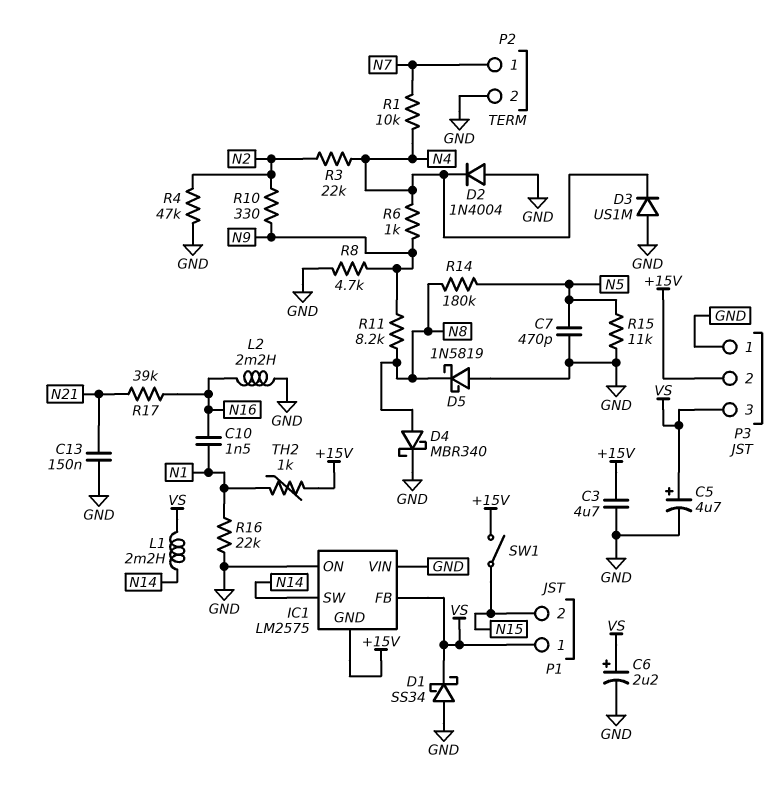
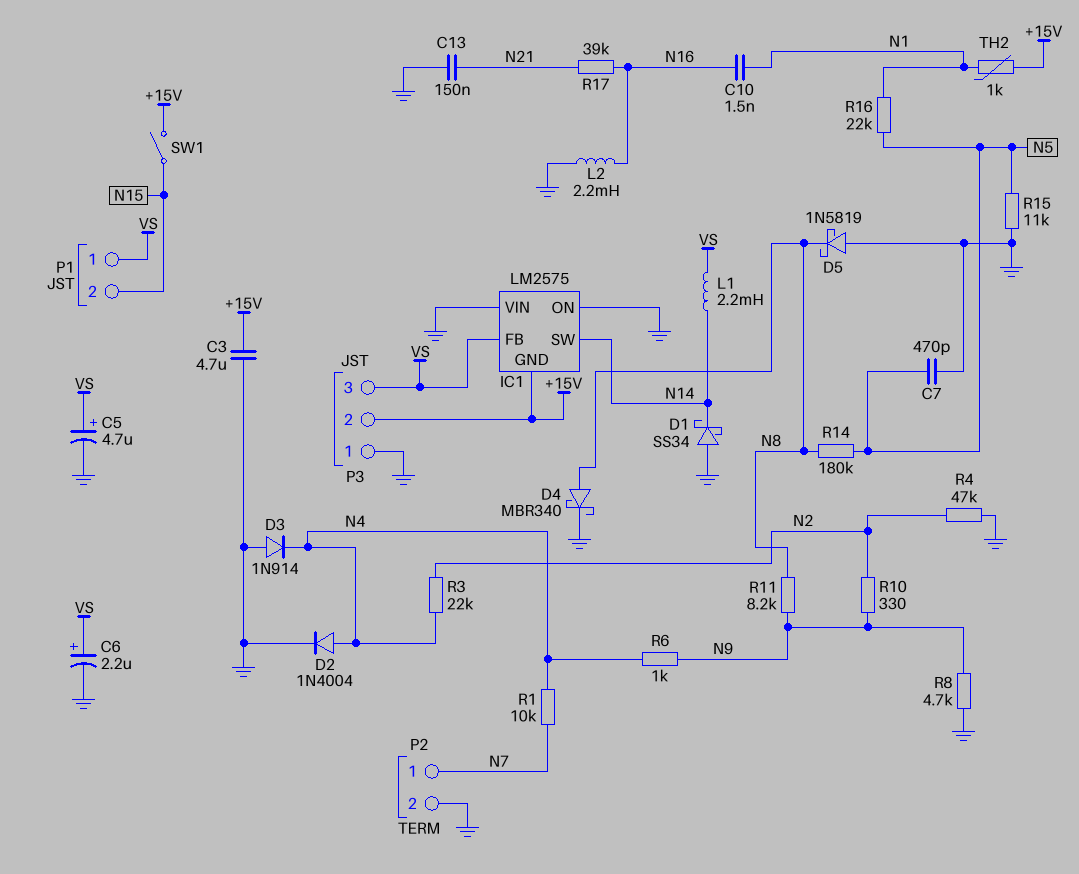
D1: schottky SS34 (A GND, K VS) -> schottky SS34 (A GND, K N14)
D2: diode 1N4004 (A GND, K N4) -> diode 1N4004 (A N4, K GND)
D3: diode US1M (A GND, K N4) -> diode 1N914 (A GND, K N4)
R16: 22k (GND, N1) -> 22k (N1, N5)

